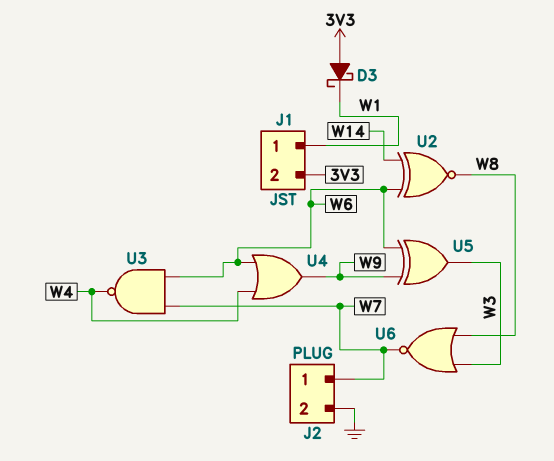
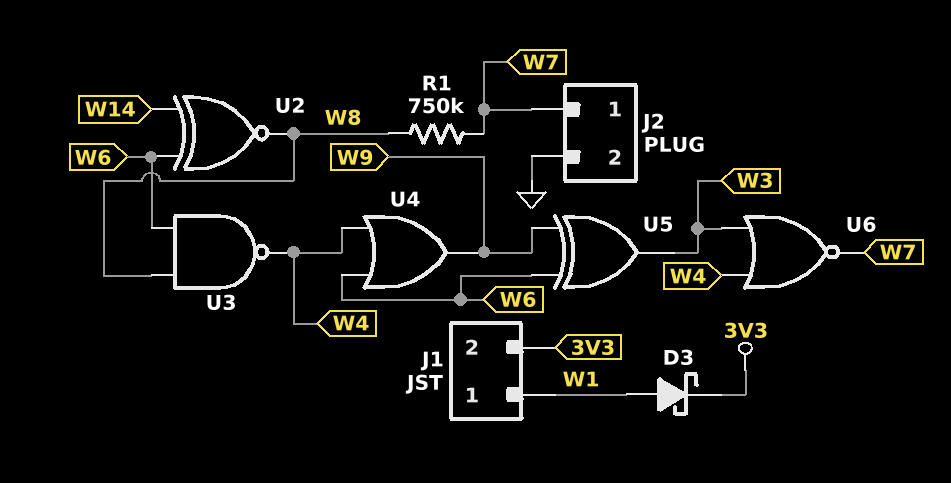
D3: schottky (A 3V3, K W1) -> schottky (A W1, K 3V3)
R1: none -> 750k (W7, W8)
U3: NAND (in W6, in W7, out W4) -> NAND (in W6, in W8, out W4)
U6: NOR (in W3, in W8, out W7) -> NOR (in W3, in W4, out W7)

